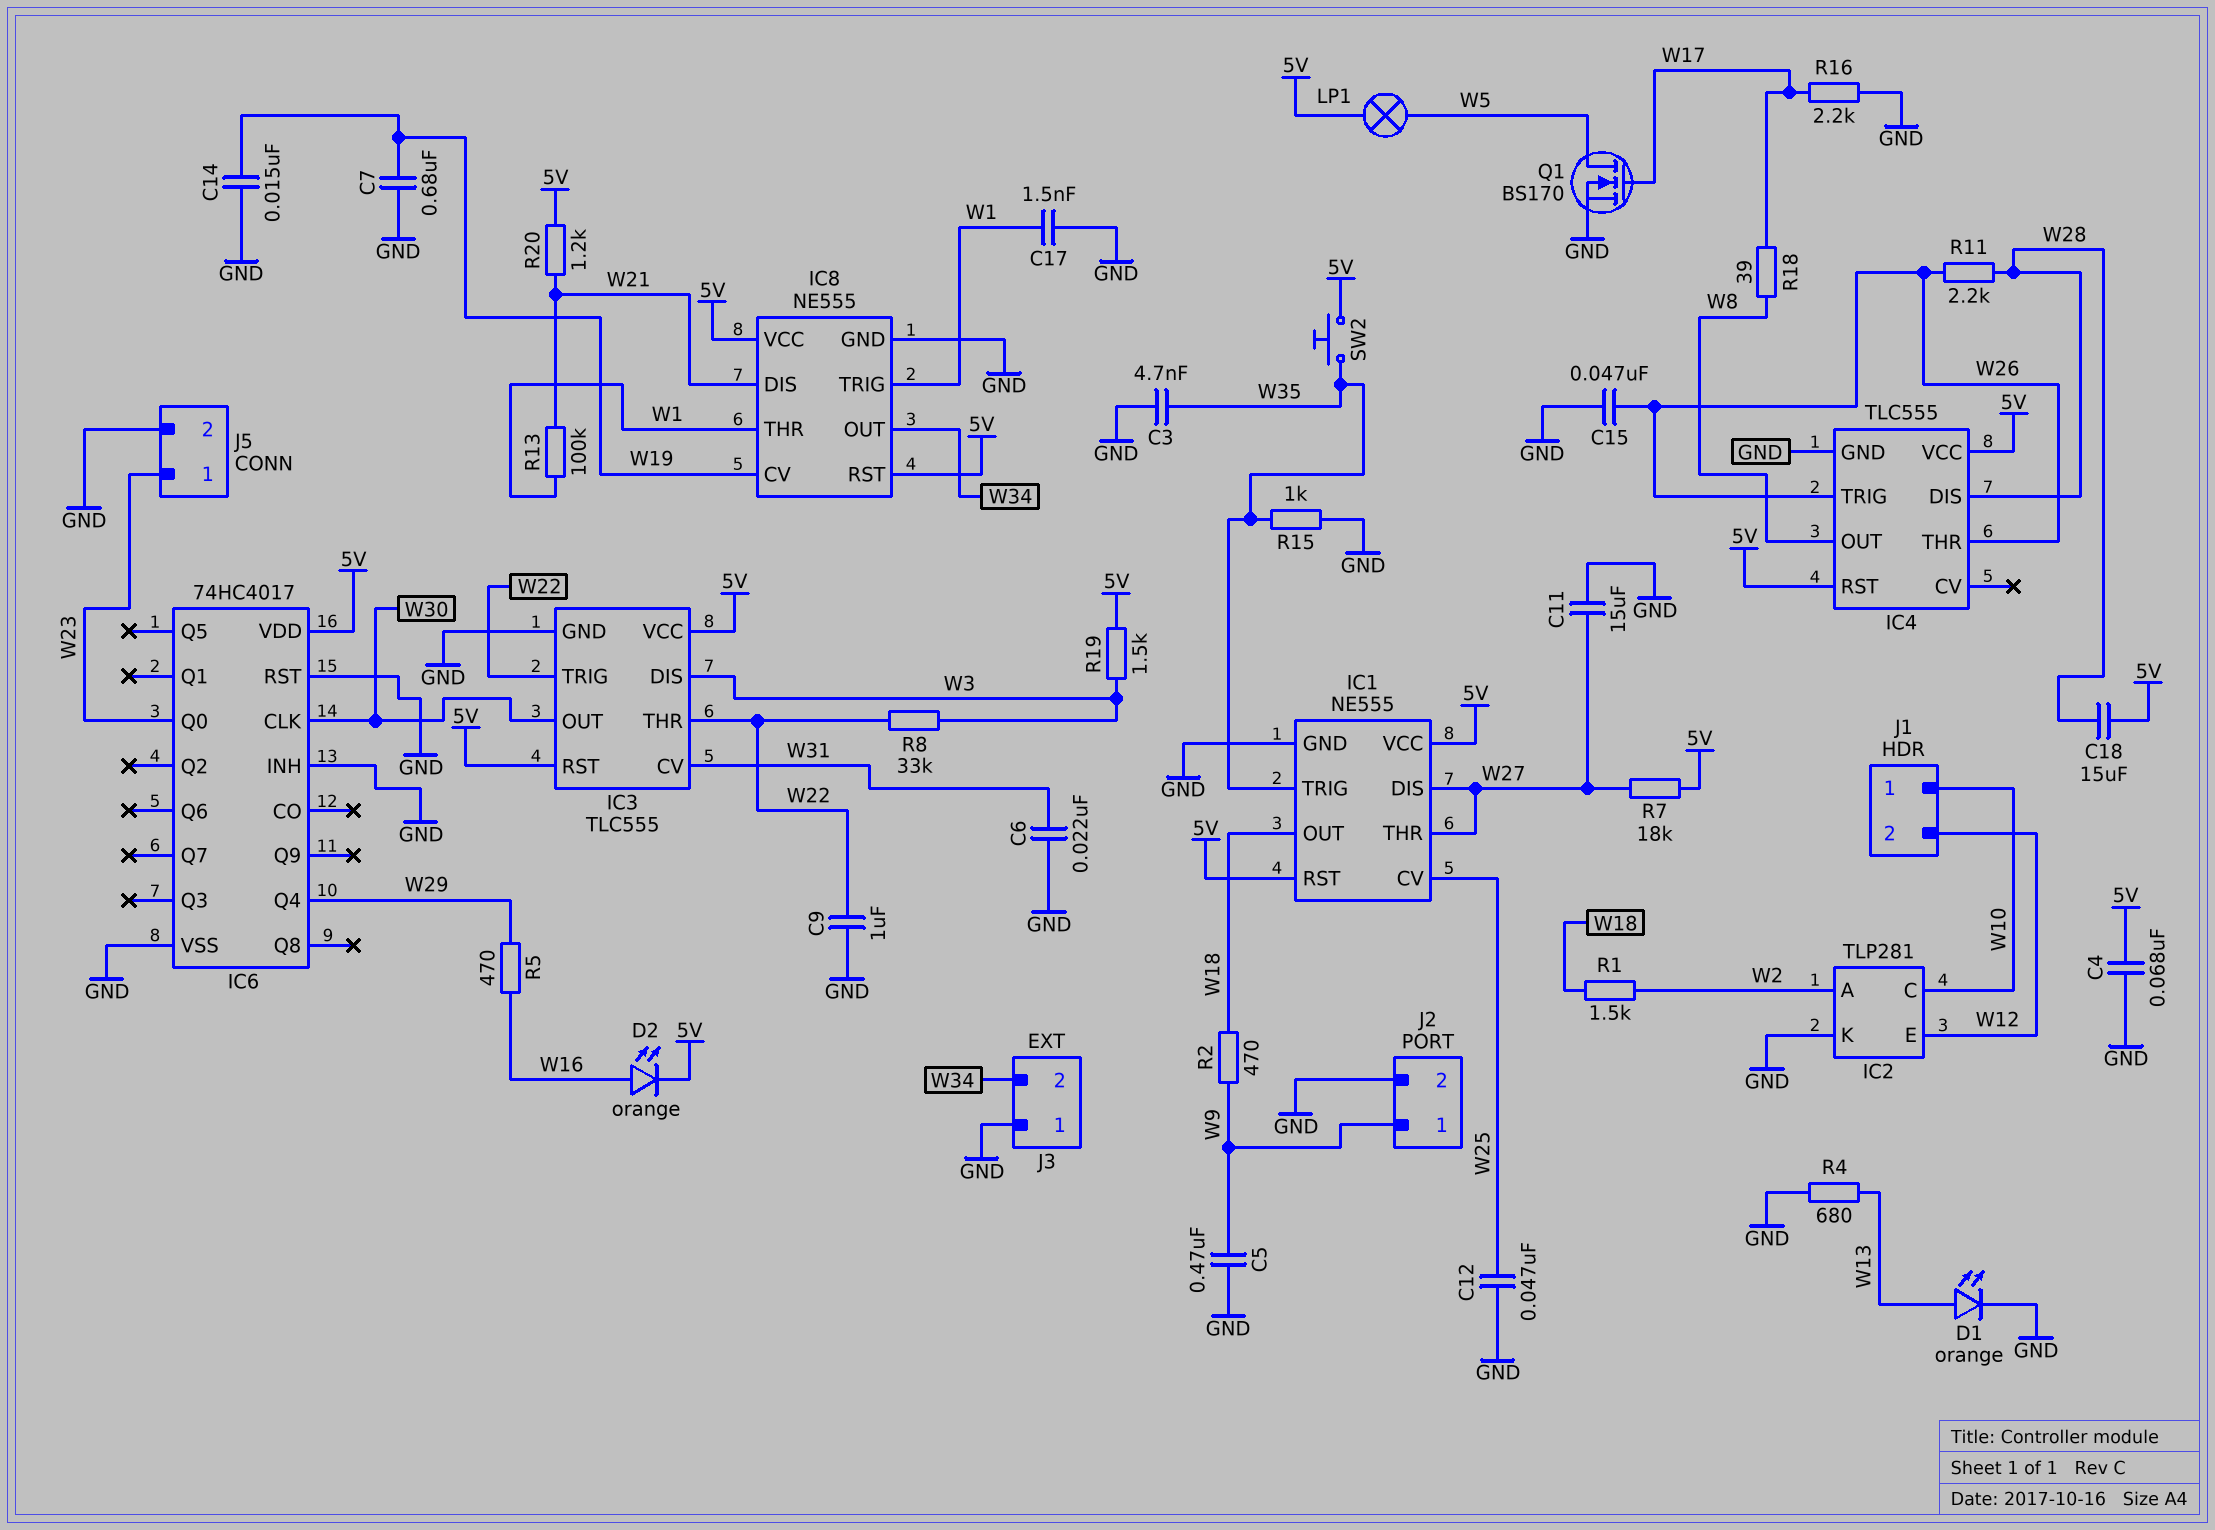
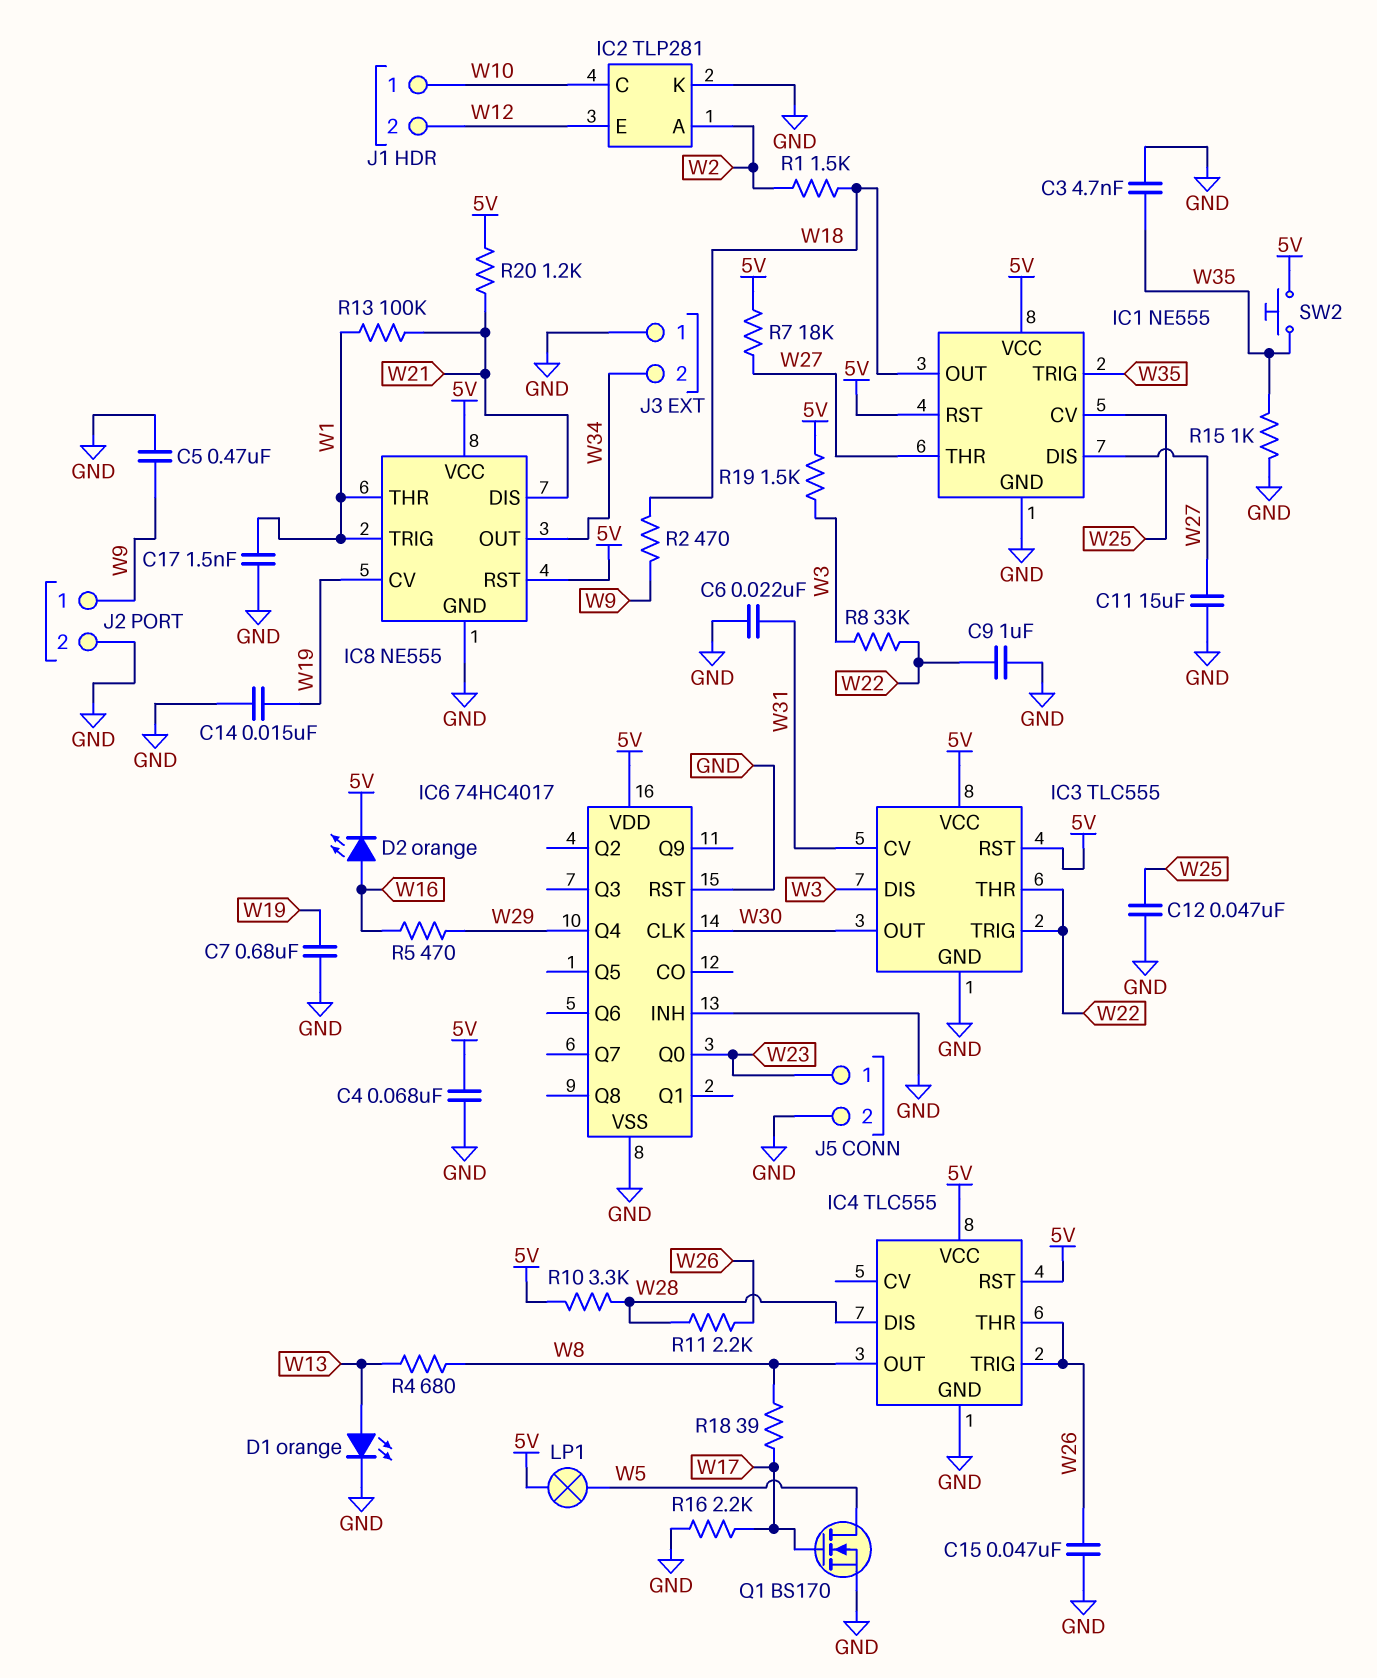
C18: 15uF (5V, W28) -> none
R4: 680 (GND, W13) -> 680 (W8, W13)
R10: none -> 3.3k (5V, W28)

